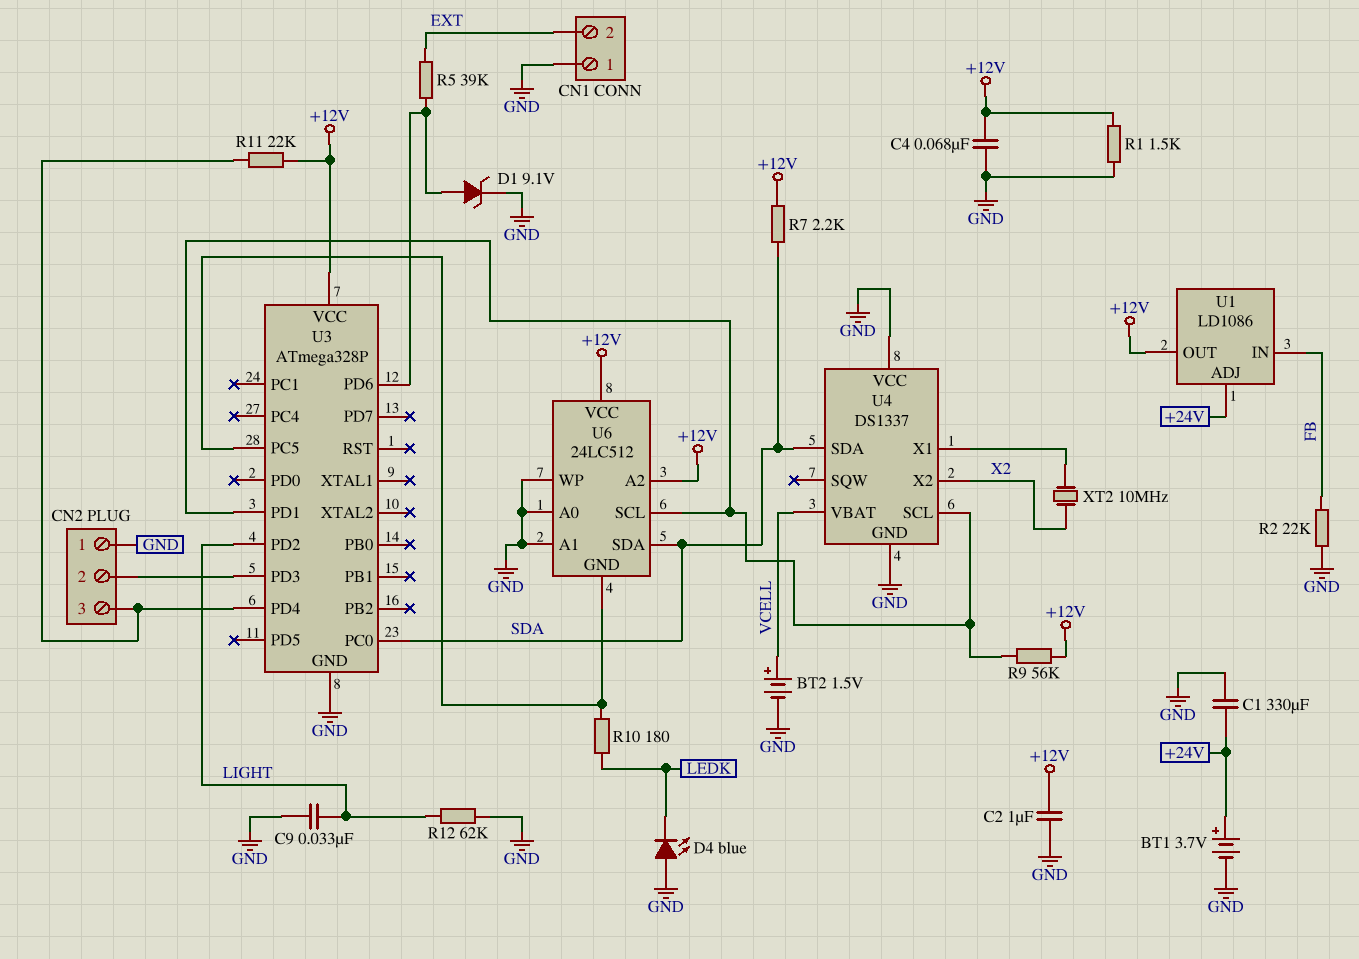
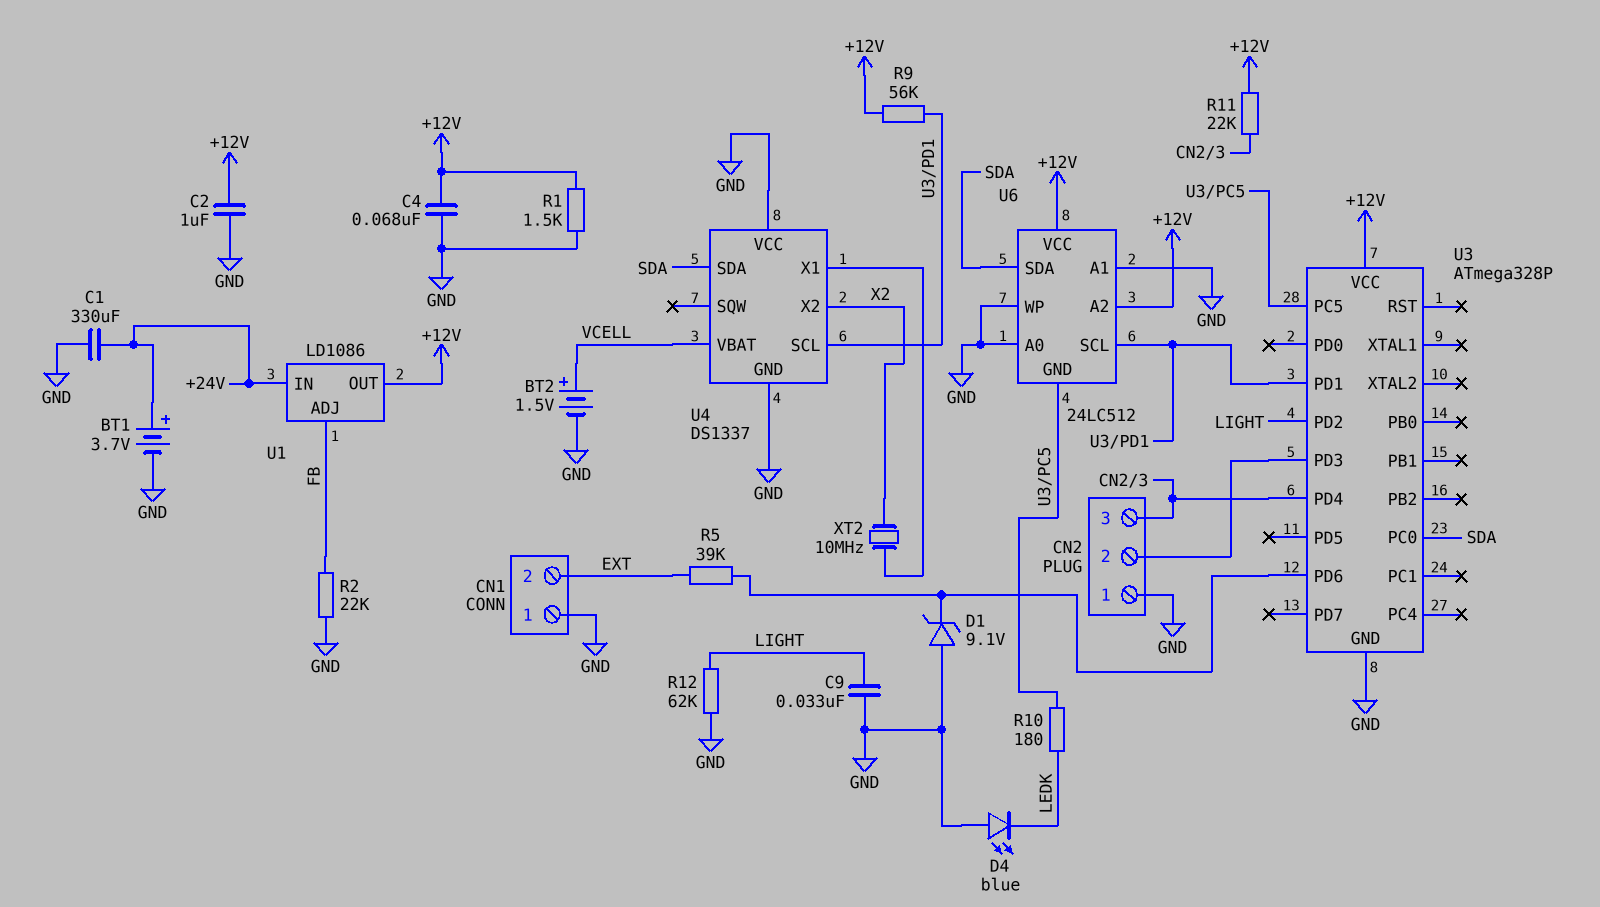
D1: zener 9.1V (A U3/PD6, K GND) -> zener 9.1V (A GND, K U3/PD6)
R7: 2.2k (+12V, SDA) -> none
U1 pin ADJ: +24V -> FB
U1 pin IN: FB -> +24V

